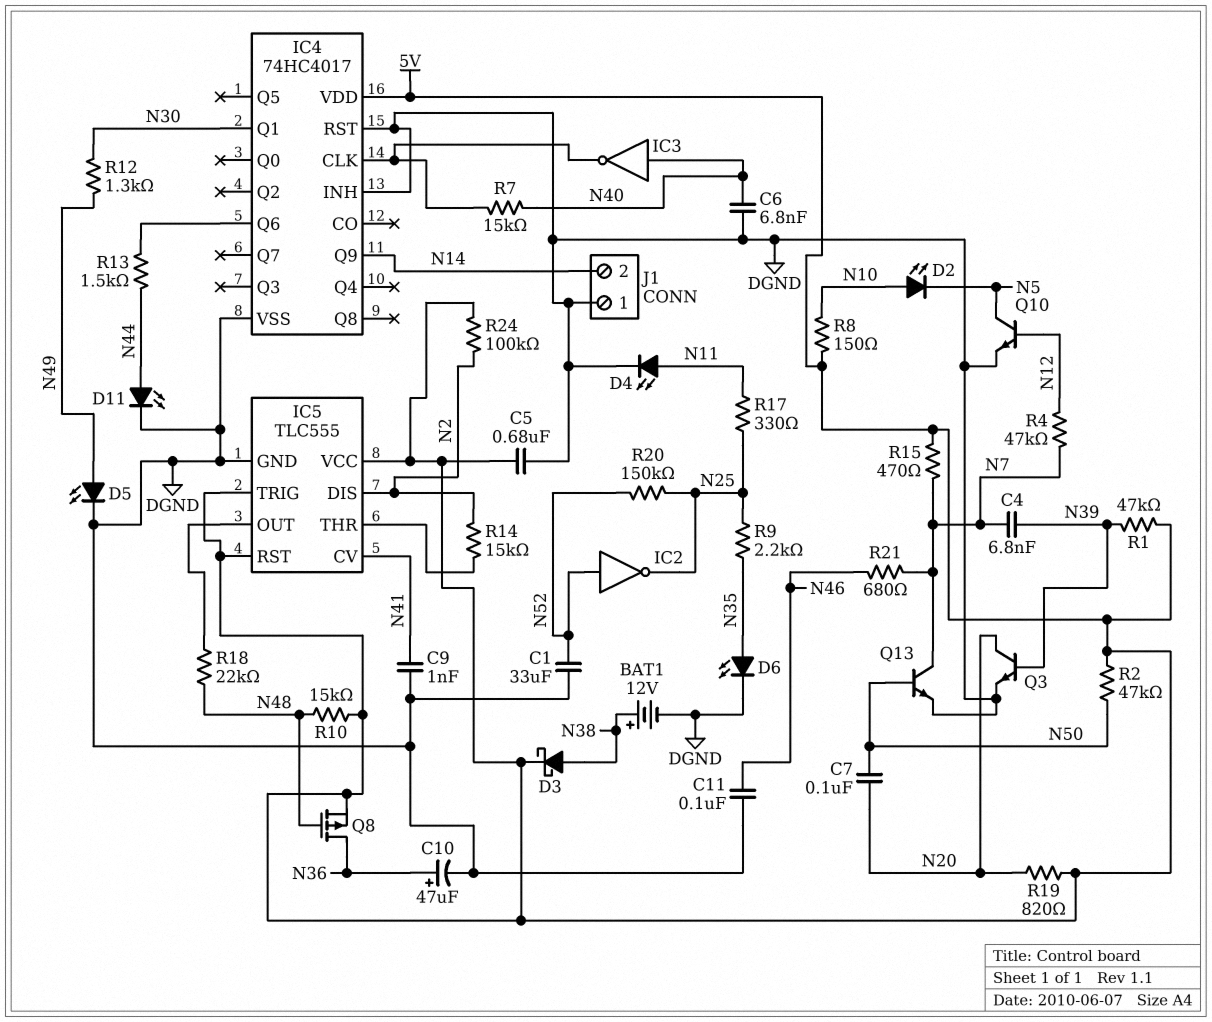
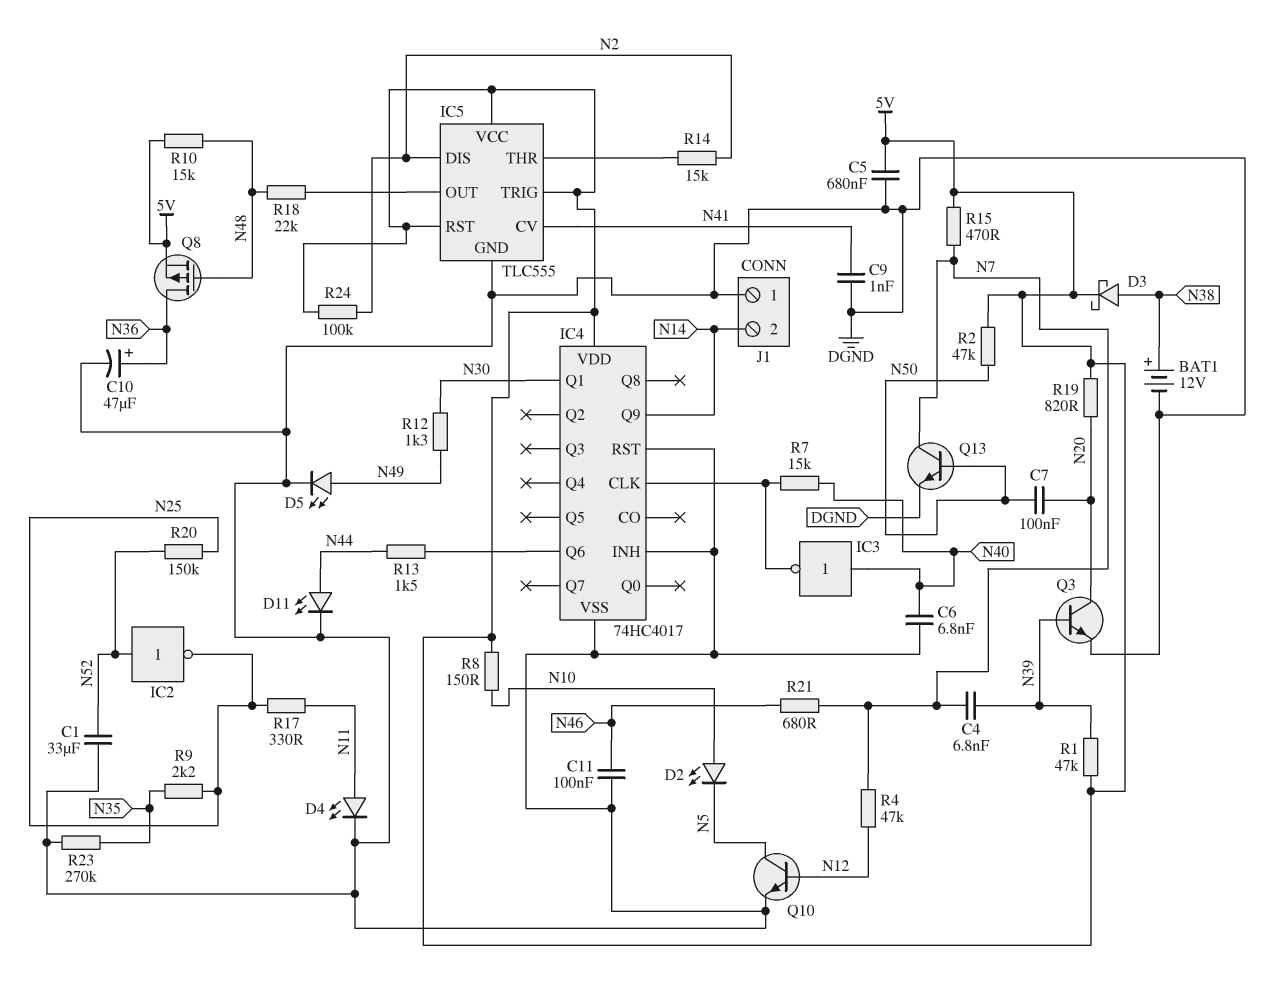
D6: LED (A N35, K DGND) -> none
R23: none -> 270k (DGND, N35)

